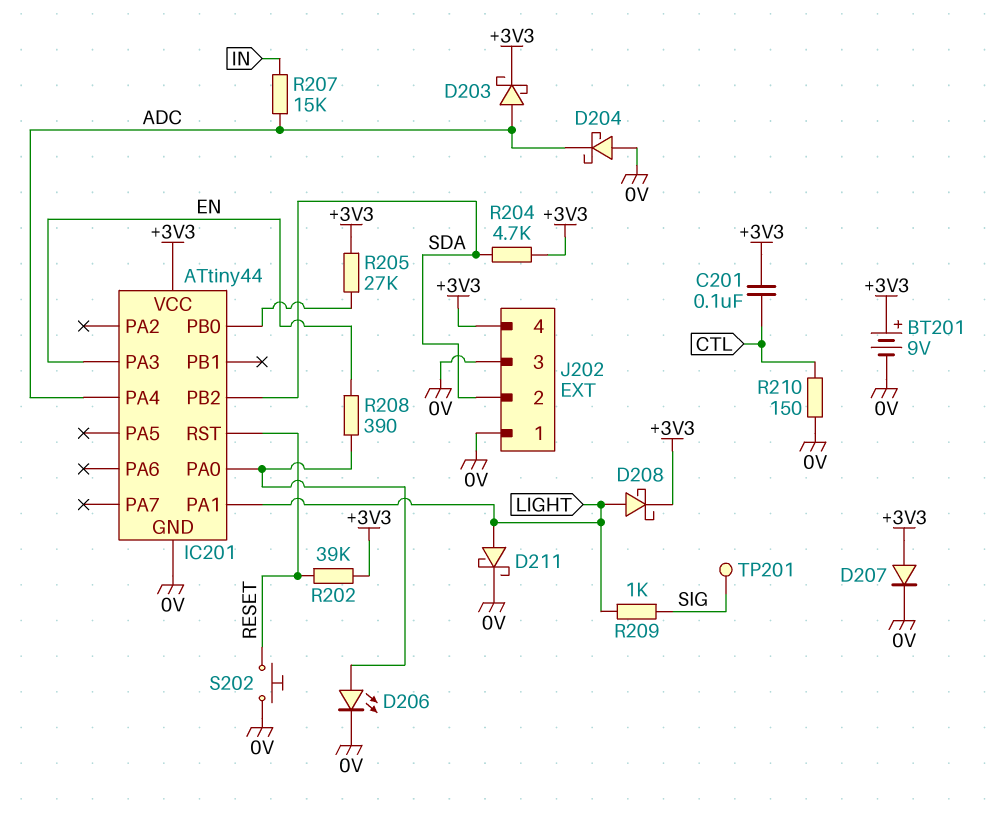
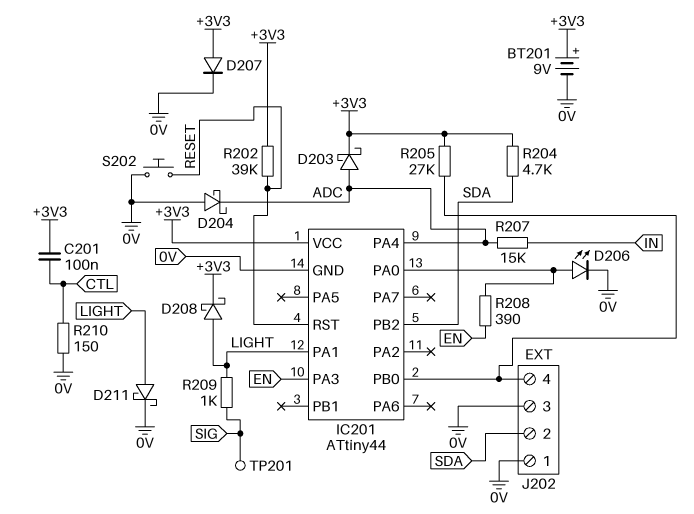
J202 pin 4: +3V3 -> IC201/PB0

